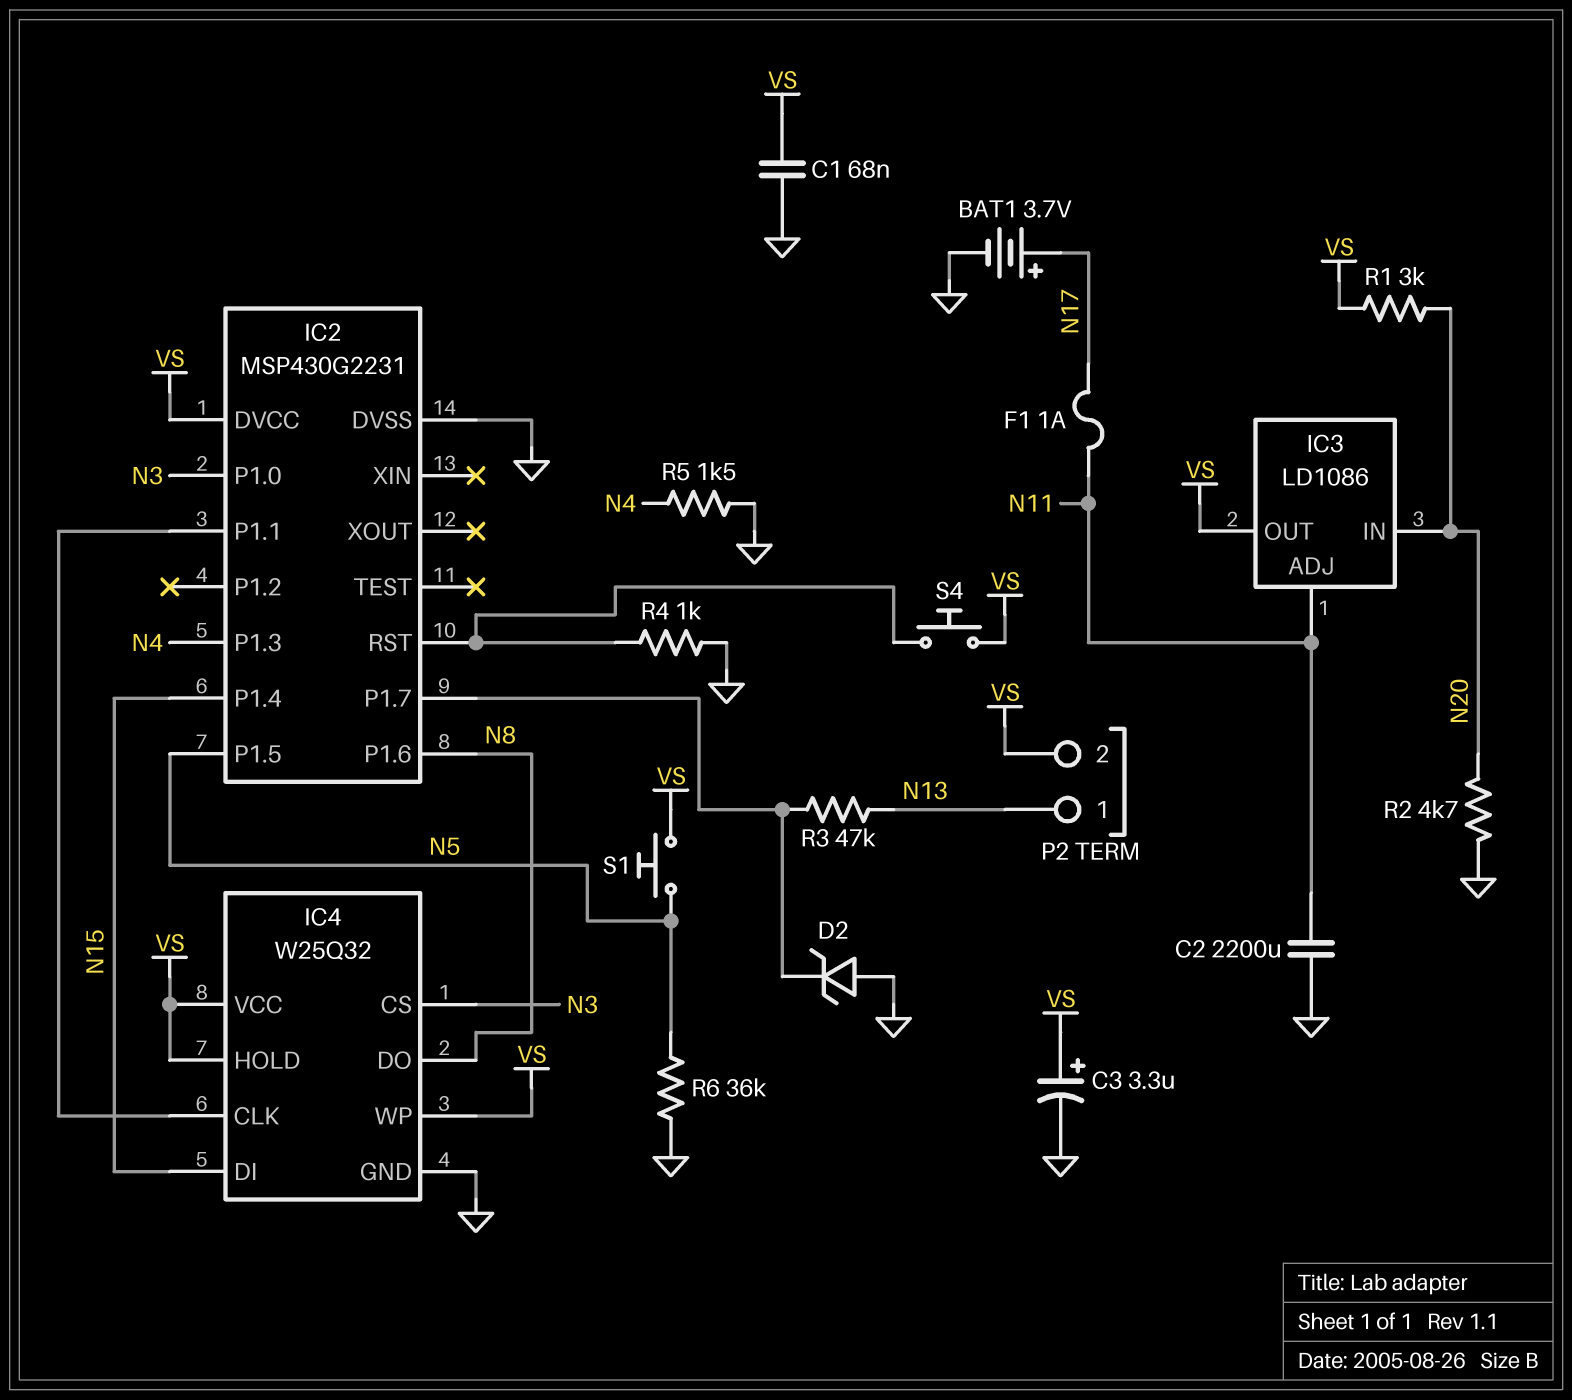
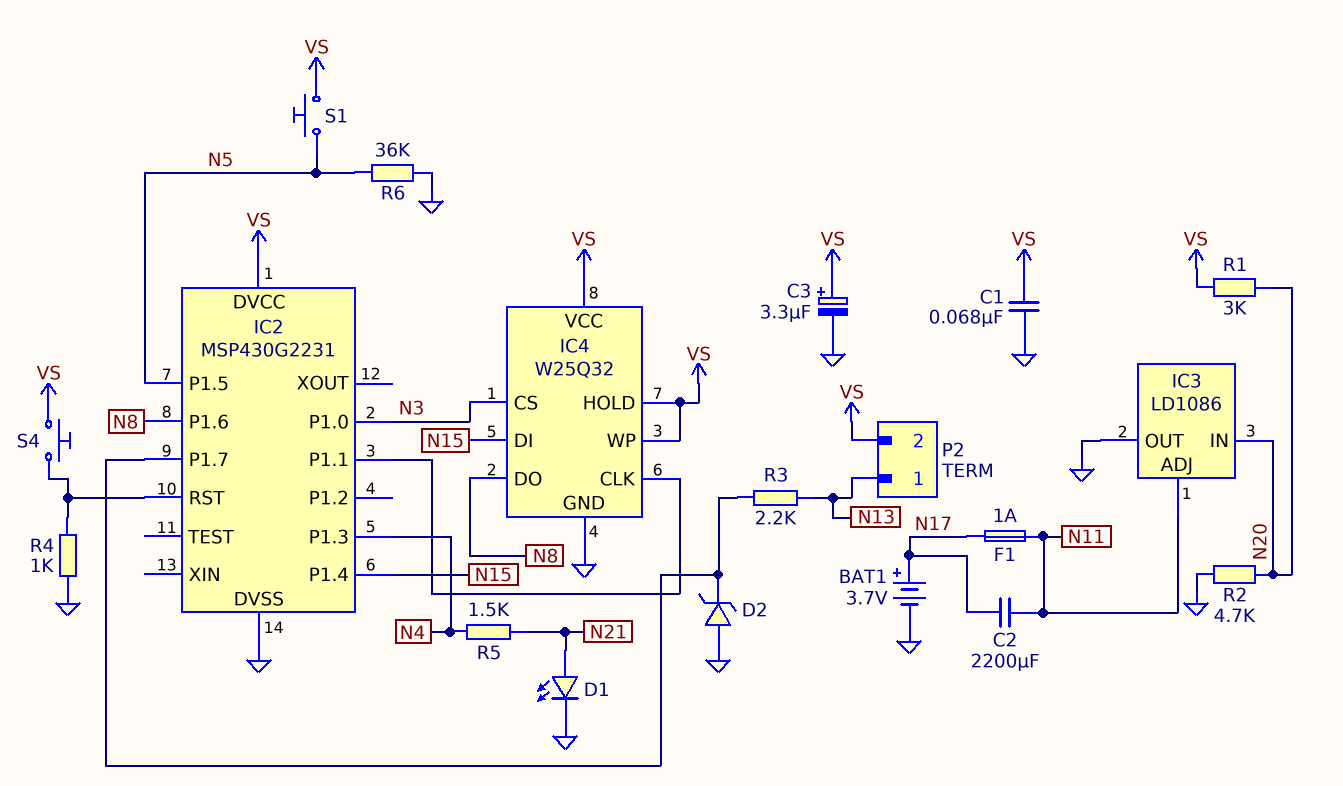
C2: 2200uF (GND, N11) -> 2200uF (N11, N17)
D1: none -> LED (A N21, K GND)
IC3 pin OUT: VS -> GND
R3: 47k (IC2/P1.7, N13) -> 2.2k (IC2/P1.7, N13)
R5: 1.5k (GND, N4) -> 1.5k (N4, N21)

